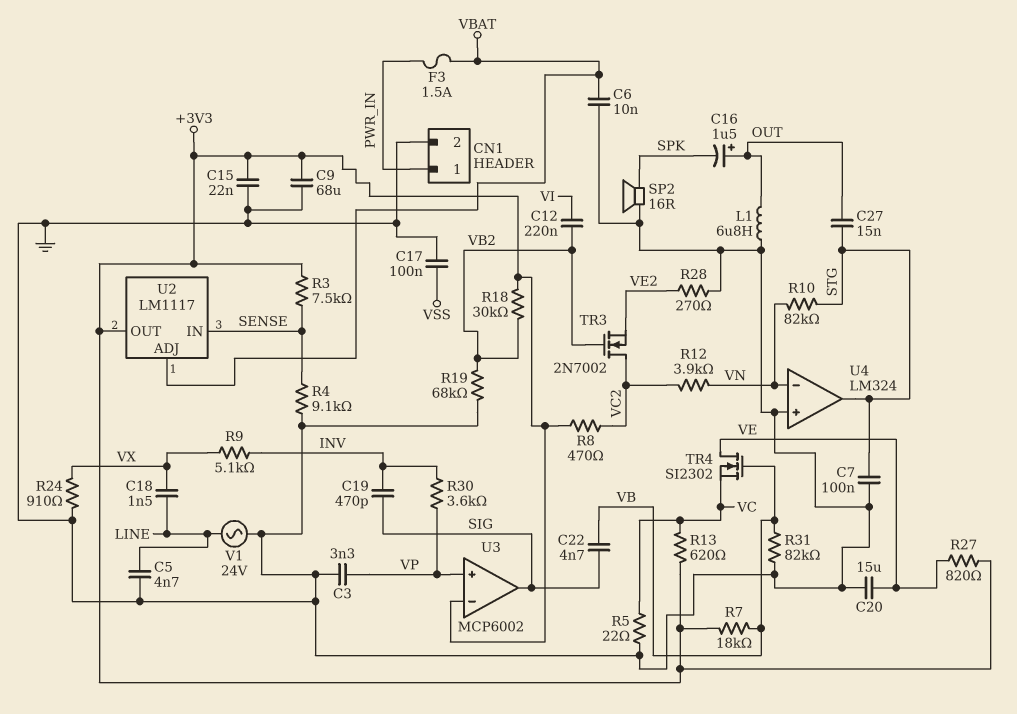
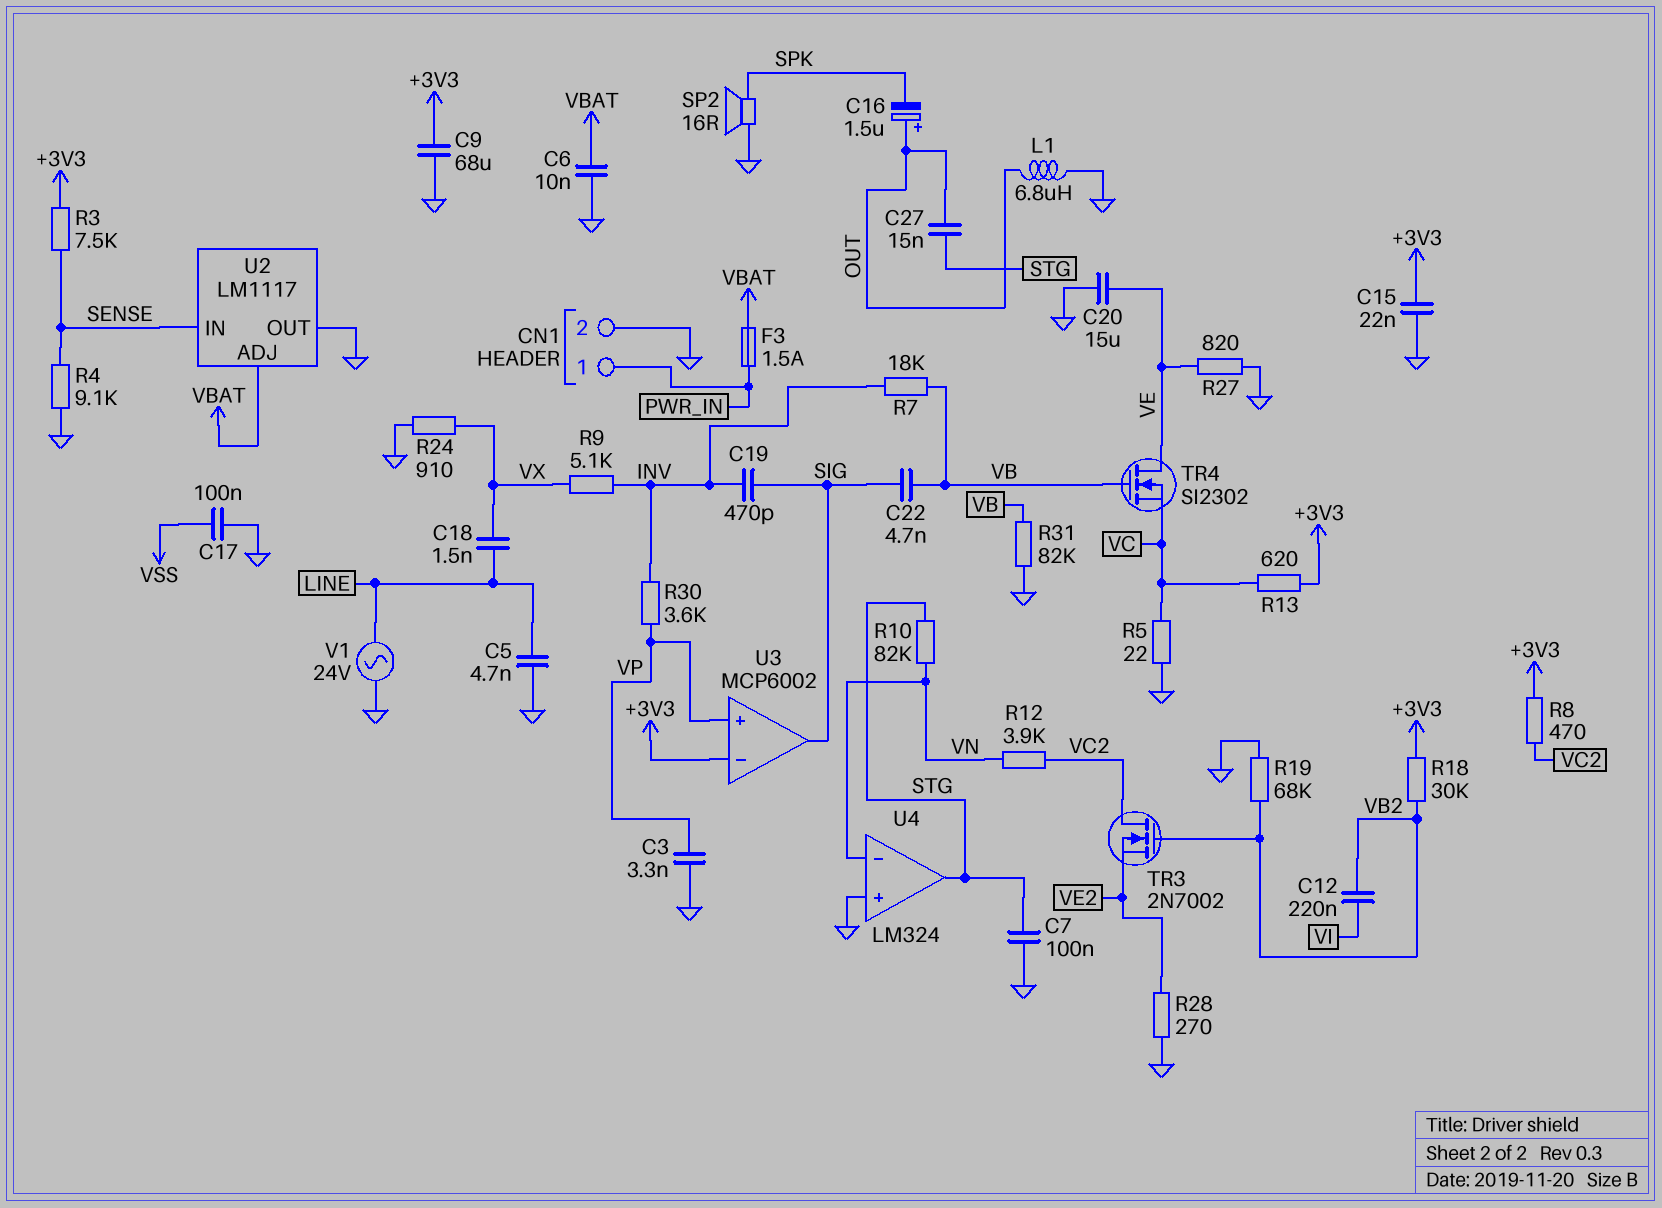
R7: 18k (+3V3, VB) -> 18k (INV, VB)
R27: 820 (+3V3, VE) -> 820 (GND, VE)
U2 pin OUT: +3V3 -> GND

